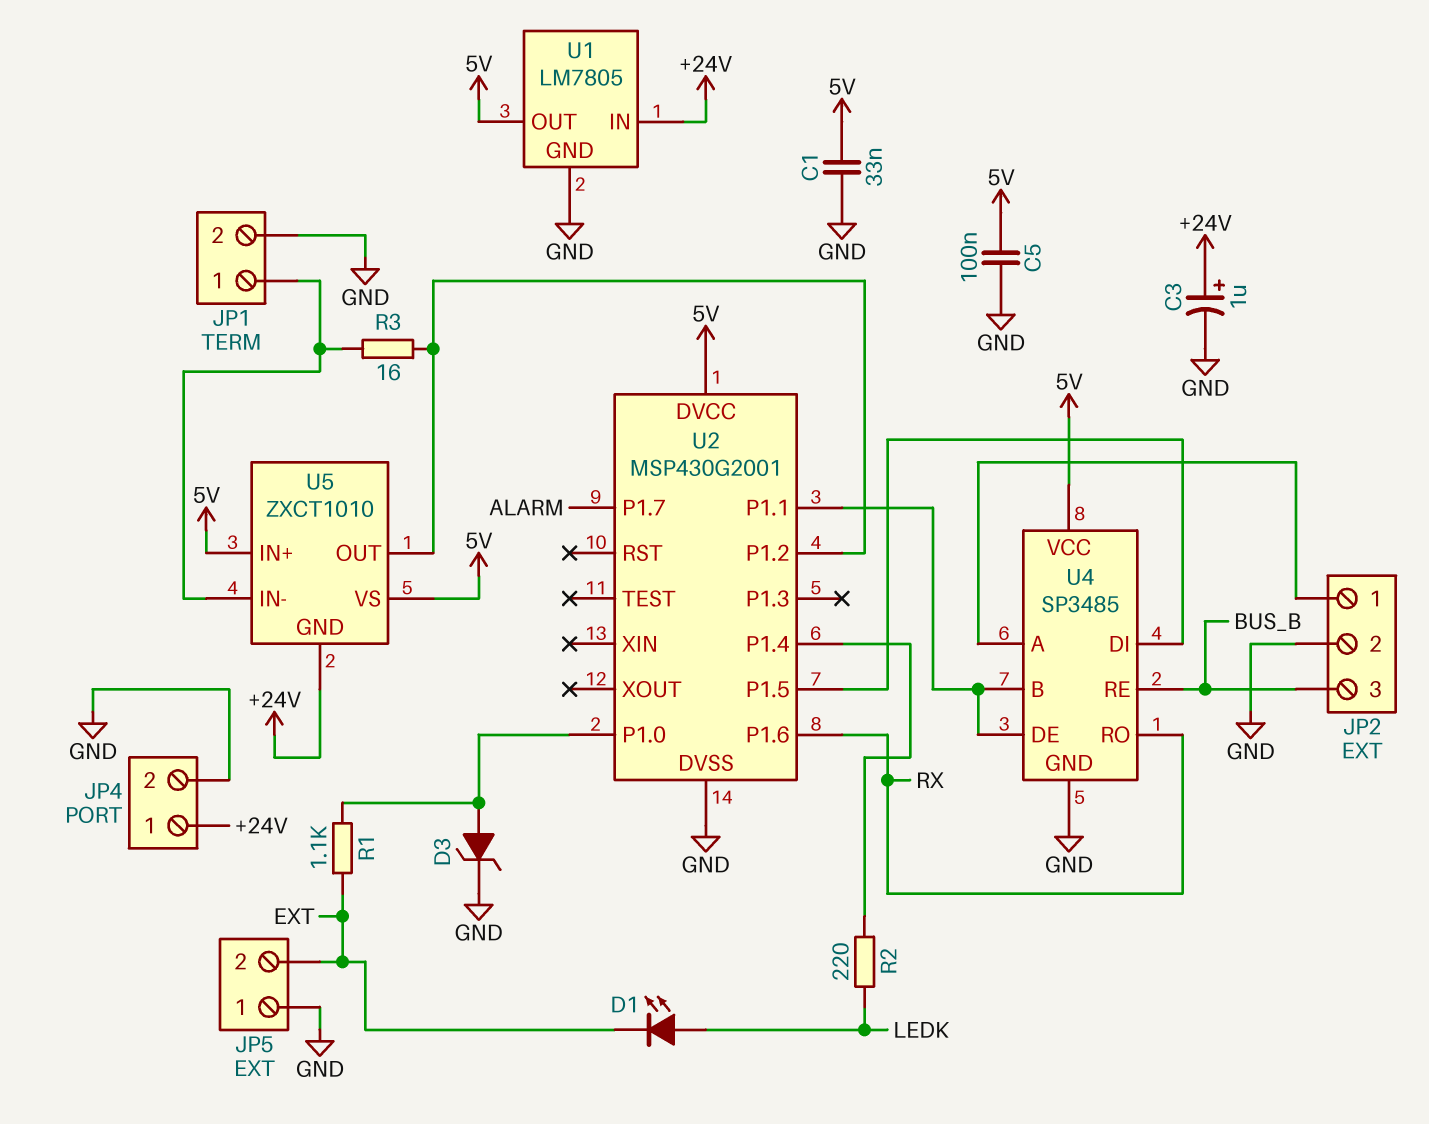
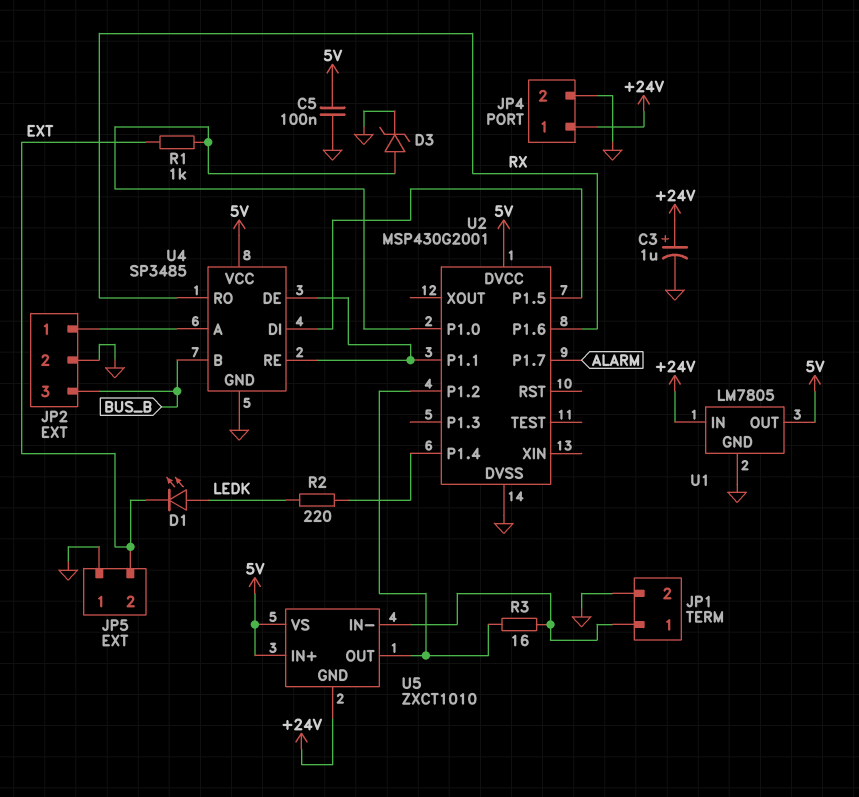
C1: 33nF (5V, GND) -> none
R1: 1.1k (EXT, U2/P1.0) -> 1k (EXT, U2/P1.0)
U4 pin B: U2/P1.1 -> BUS_B
U4 pin RE: BUS_B -> U2/P1.1

